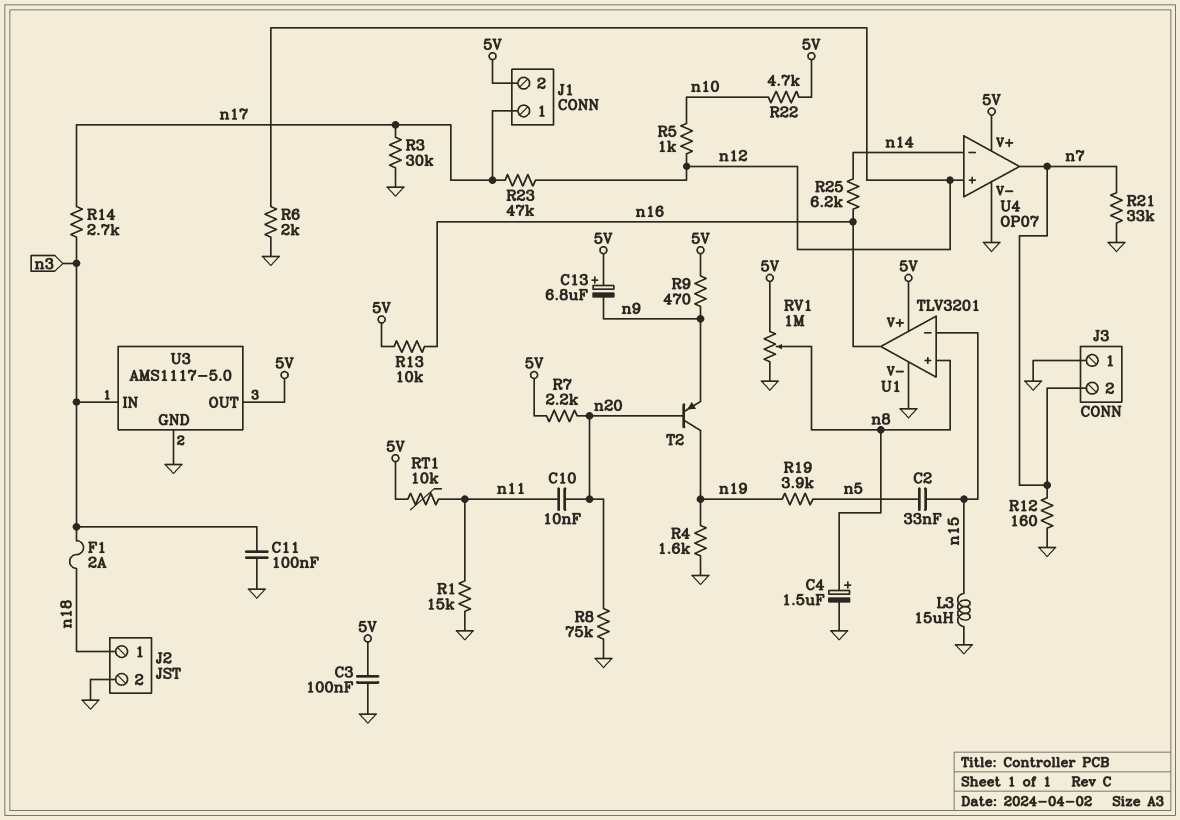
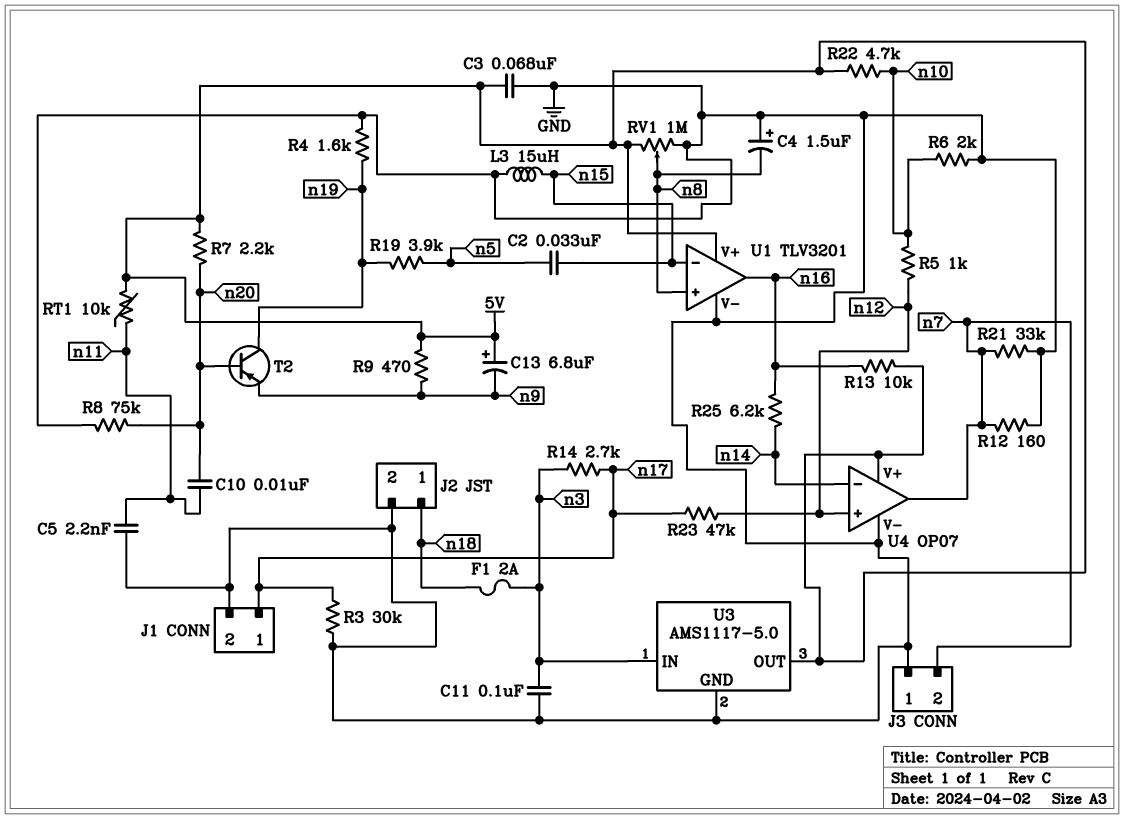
C3: 100nF (5V, GND) -> 68nF (5V, GND)
C4: 1.5uF (plus n8, minus GND) -> 1.5uF (plus GND, minus n8)
C5: none -> 2.2nF (GND, n11)
J1 pin 2: 5V -> GND
R1: 15k (GND, n11) -> none
R6: 2k (GND, n12) -> 2k (GND, n10)

